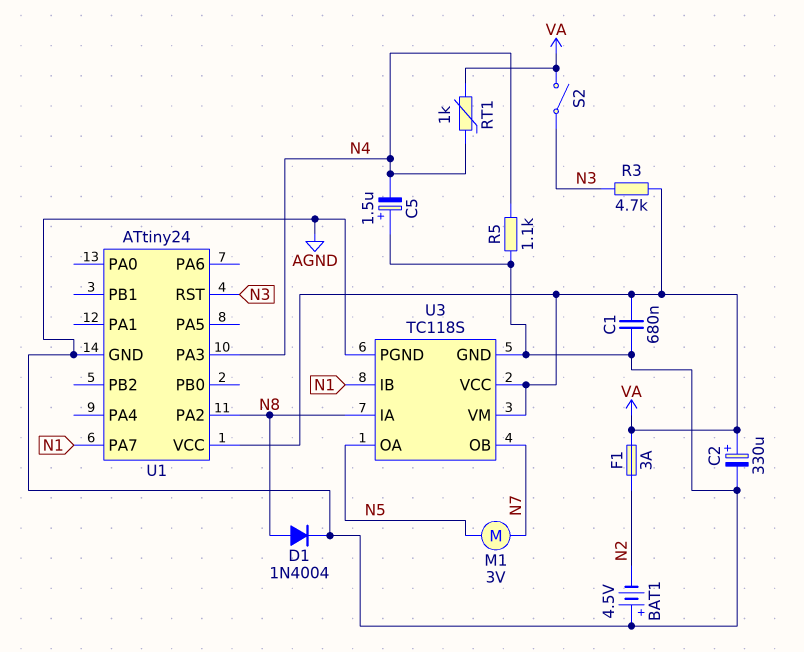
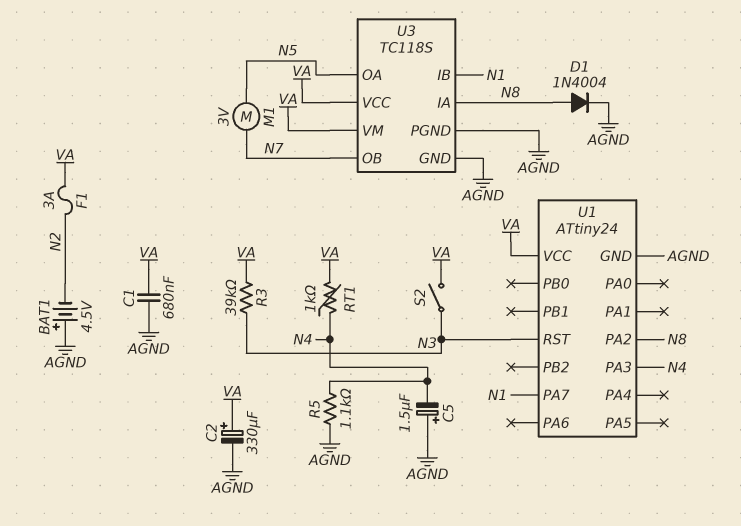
R3: 4.7k (N3, VA) -> 39k (N3, VA)

